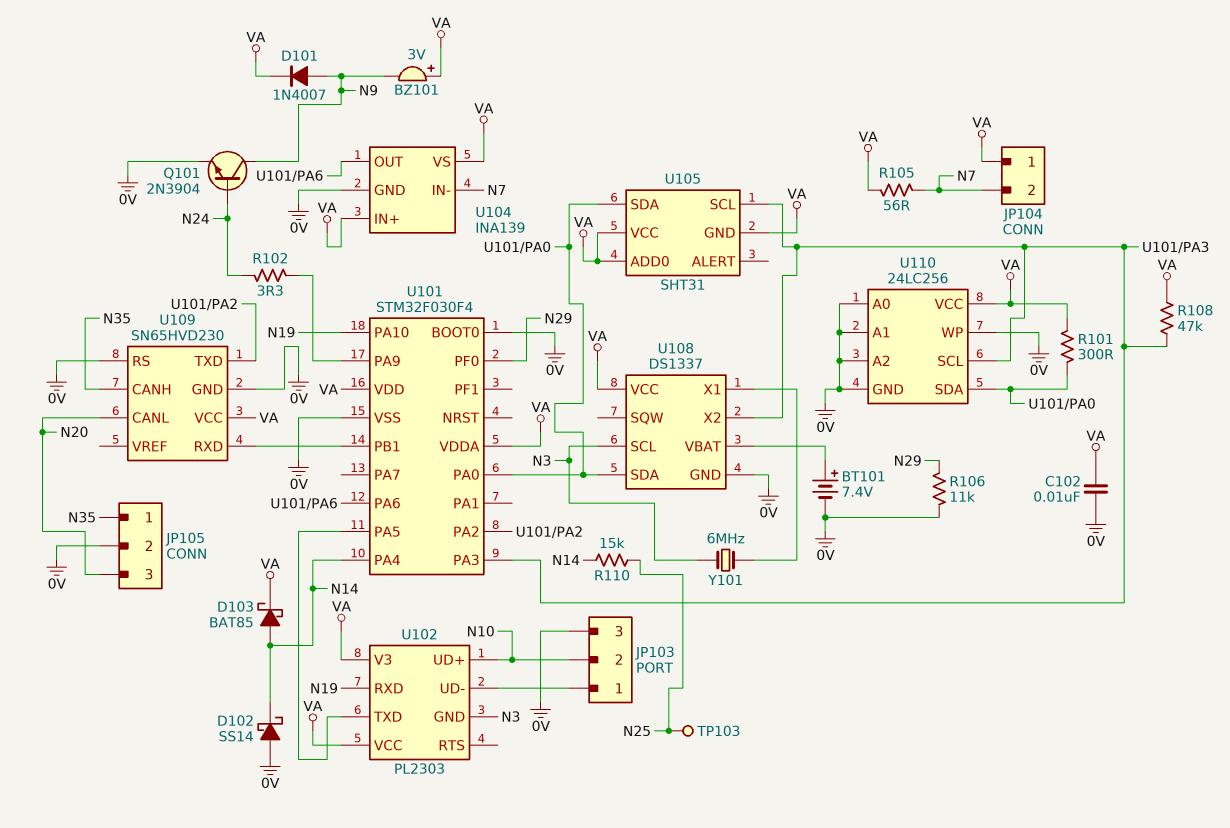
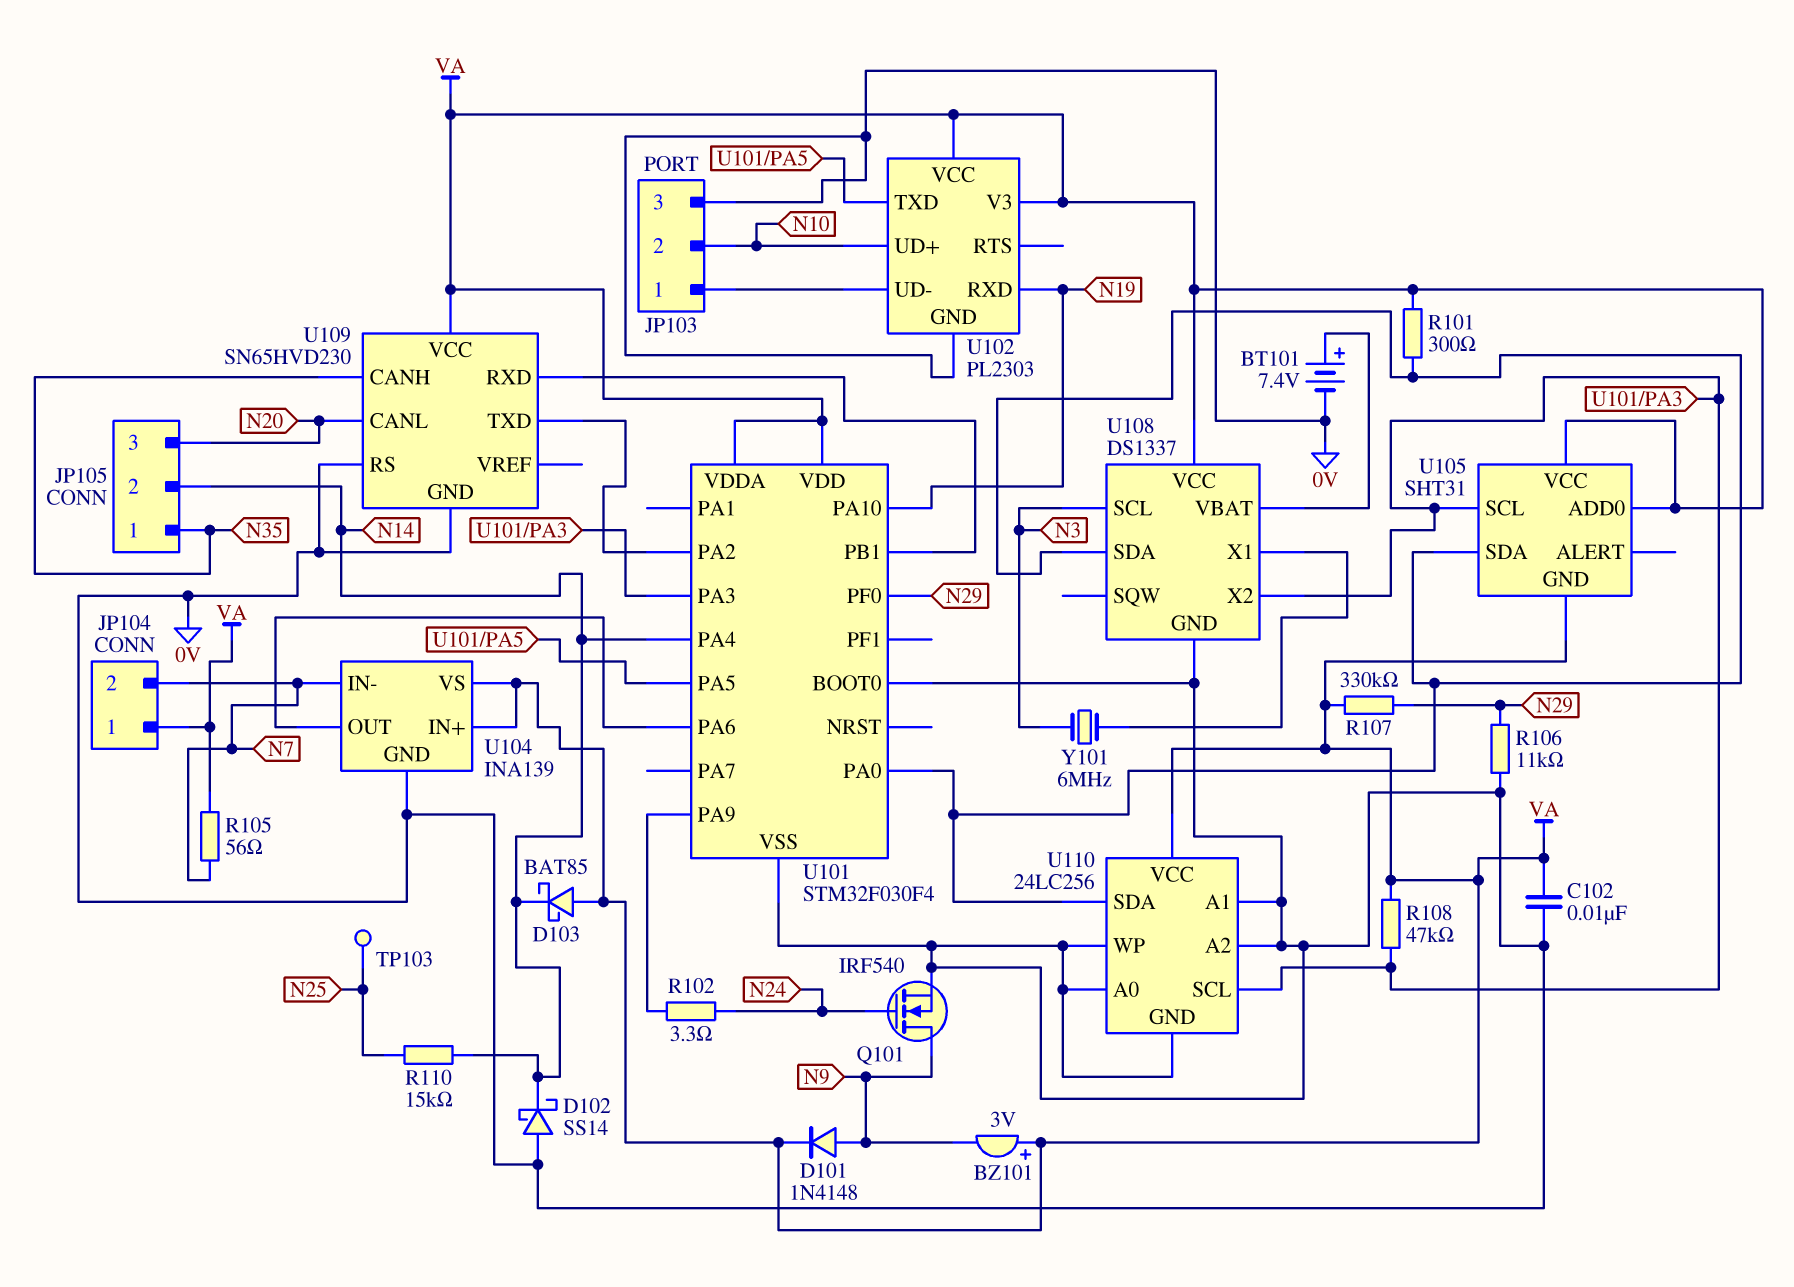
D101: diode 1N4007 (A N9, K VA) -> diode 1N4148 (A N9, K VA)
D103: schottky BAT85 (A N14, K VA) -> schottky BAT85 (A VA, K N14)
JP105 pin 2: 0V -> N14
Q101: NPN 2N3904 (B N24, C N9, E 0V) -> NMOS IRF540 (G N24, D N9, S 0V)
R107: none -> 330k (N29, VA)
U102 pin GND: N3 -> 0V

